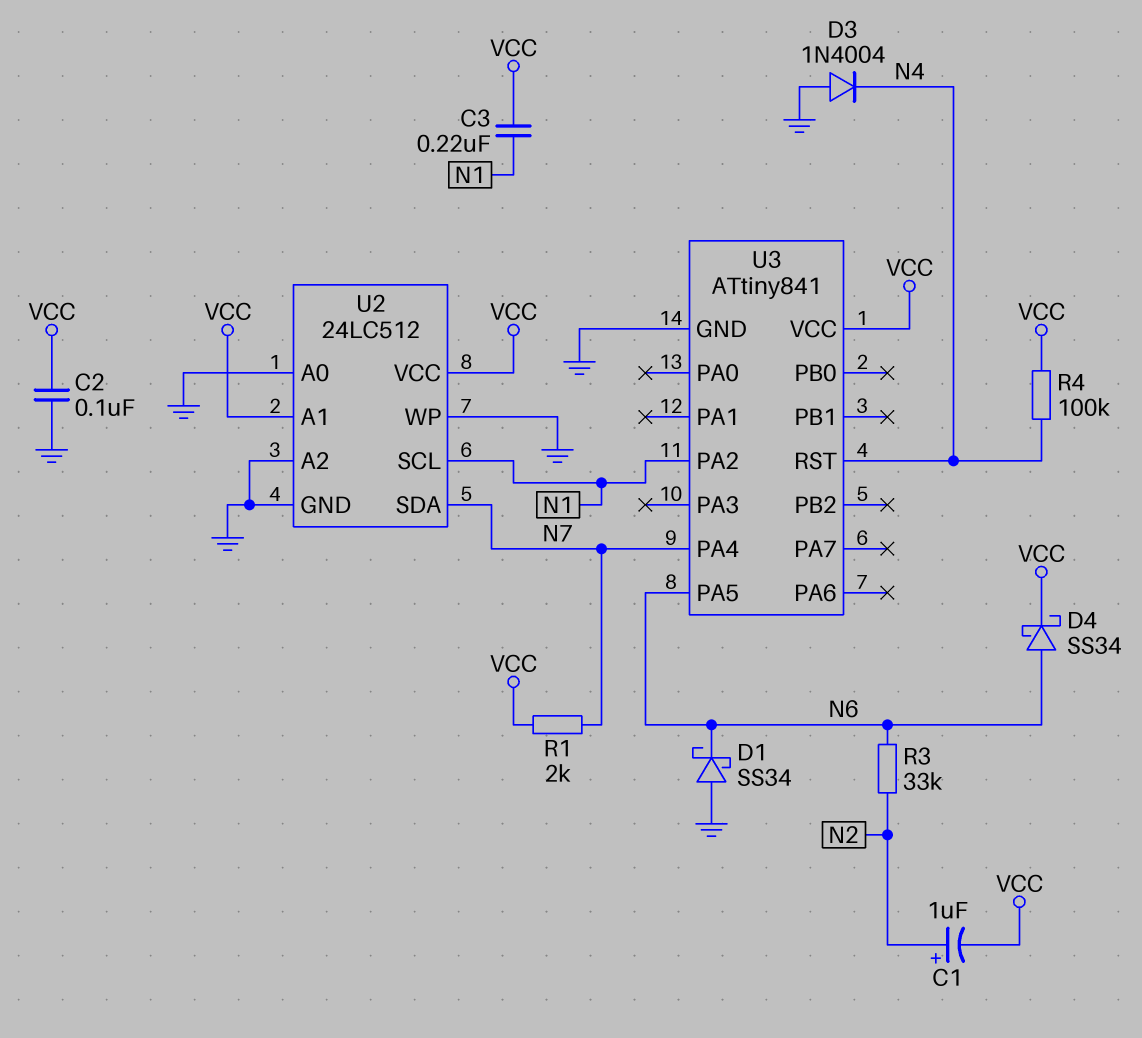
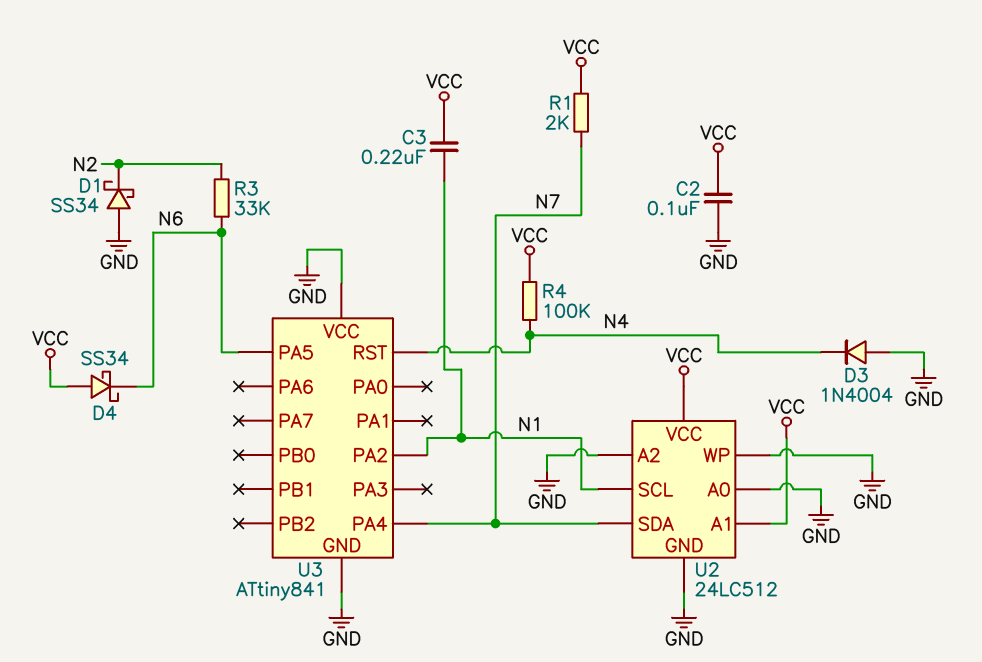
C1: 1uF (plus N2, minus VCC) -> none
D1: schottky SS34 (A GND, K N6) -> schottky SS34 (A GND, K N2)
D4: schottky SS34 (A N6, K VCC) -> schottky SS34 (A VCC, K N6)
U3 pin VCC: VCC -> GND

